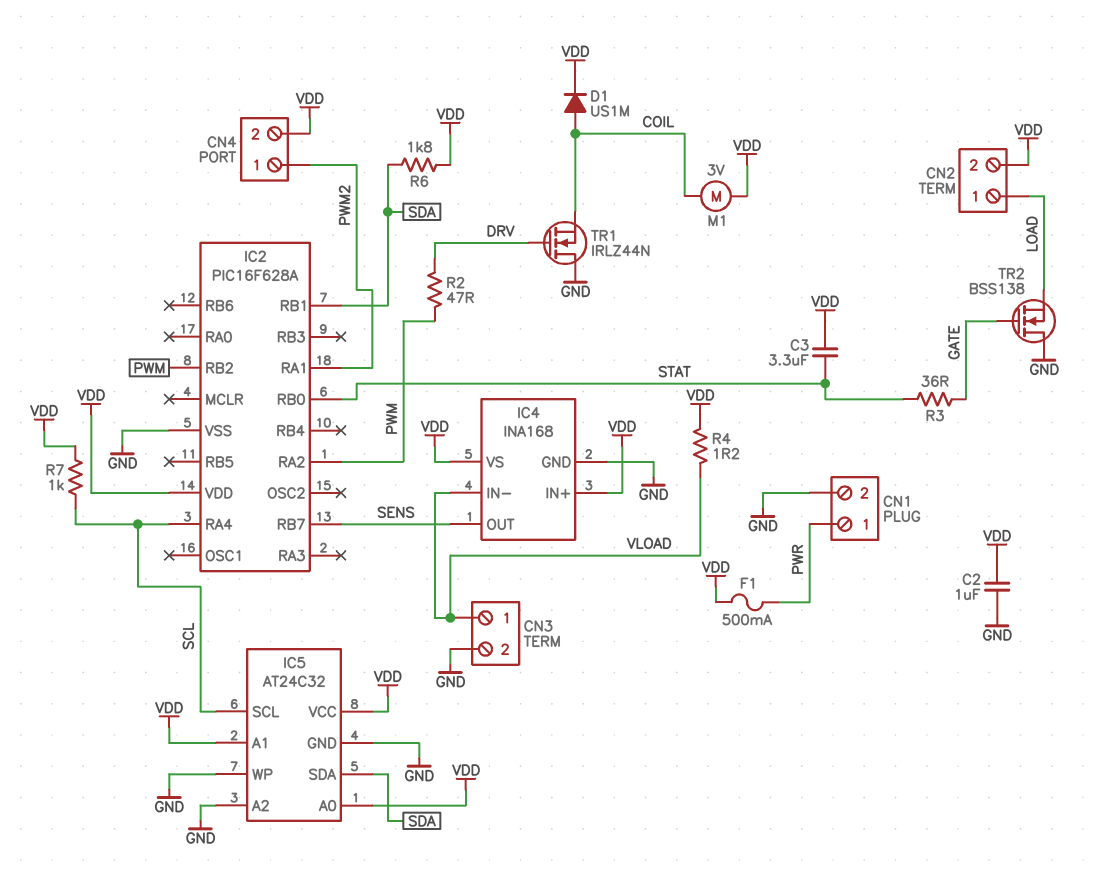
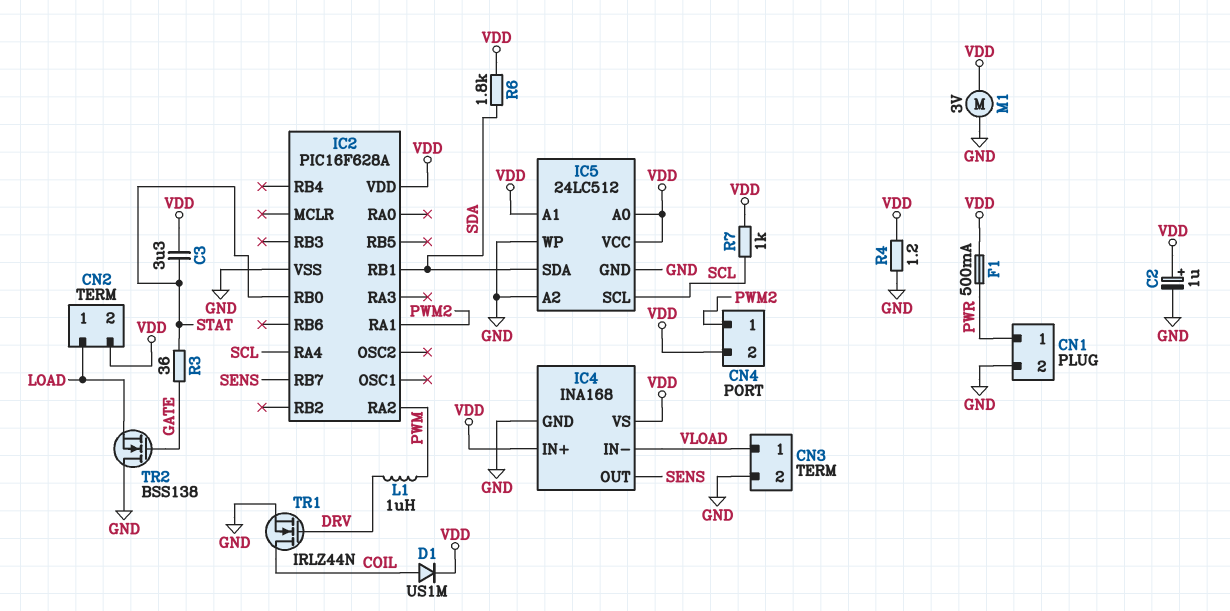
C2: 1uF (GND, VDD) -> 1uF (plus VDD, minus GND)
IC2 pin RB2: PWM -> none
IC5: AT24C32 -> 24LC512
L1: none -> 1uH (DRV, PWM)
M1: motor 3V (COIL, VDD) -> motor 3V (GND, VDD)
R2: 47 (DRV, PWM) -> none
R4: 1.2 (VDD, VLOAD) -> 1.2 (GND, VDD)
TR1: NMOS IRLZ44N (G DRV, D GND, S COIL) -> NMOS IRLZ44N (G DRV, D COIL, S GND)

